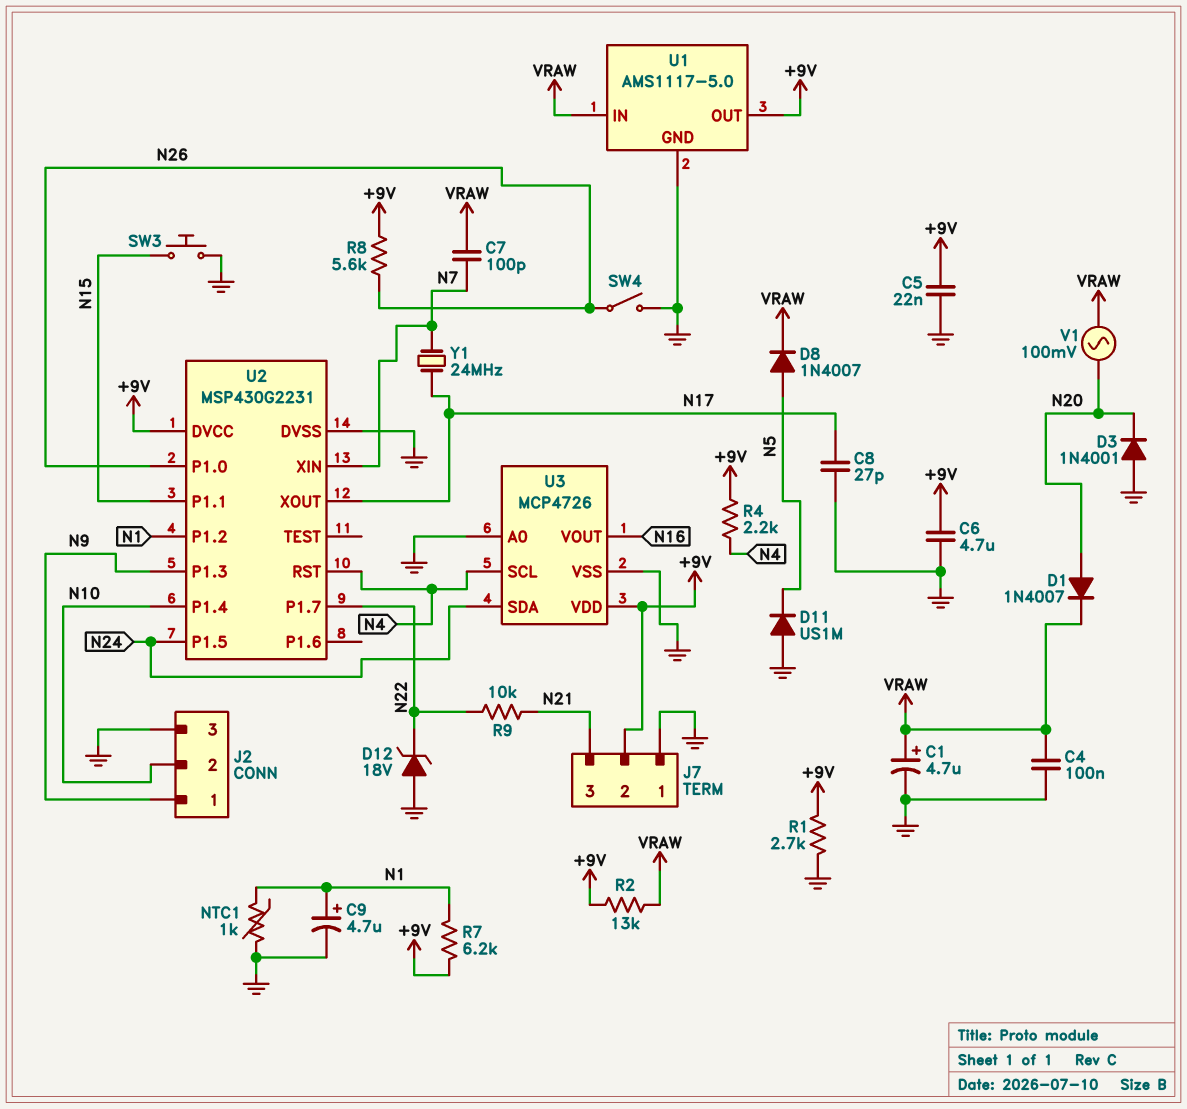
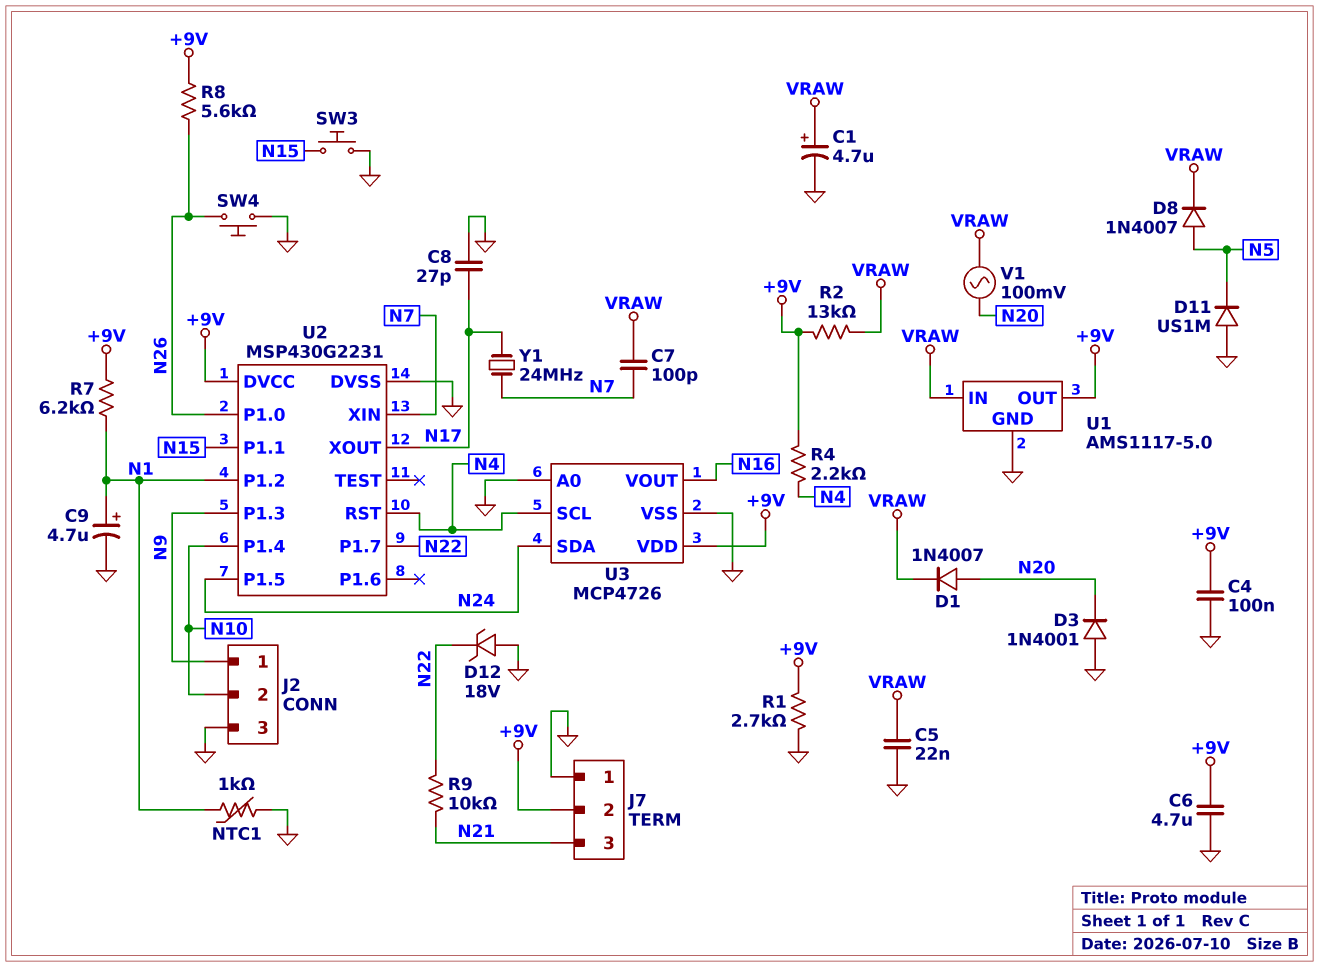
C4: 100nF (GND, VRAW) -> 100nF (+9V, GND)
C5: 22nF (+9V, GND) -> 22nF (GND, VRAW)
SW4: switch (GND, N26) -> button (GND, N26)

